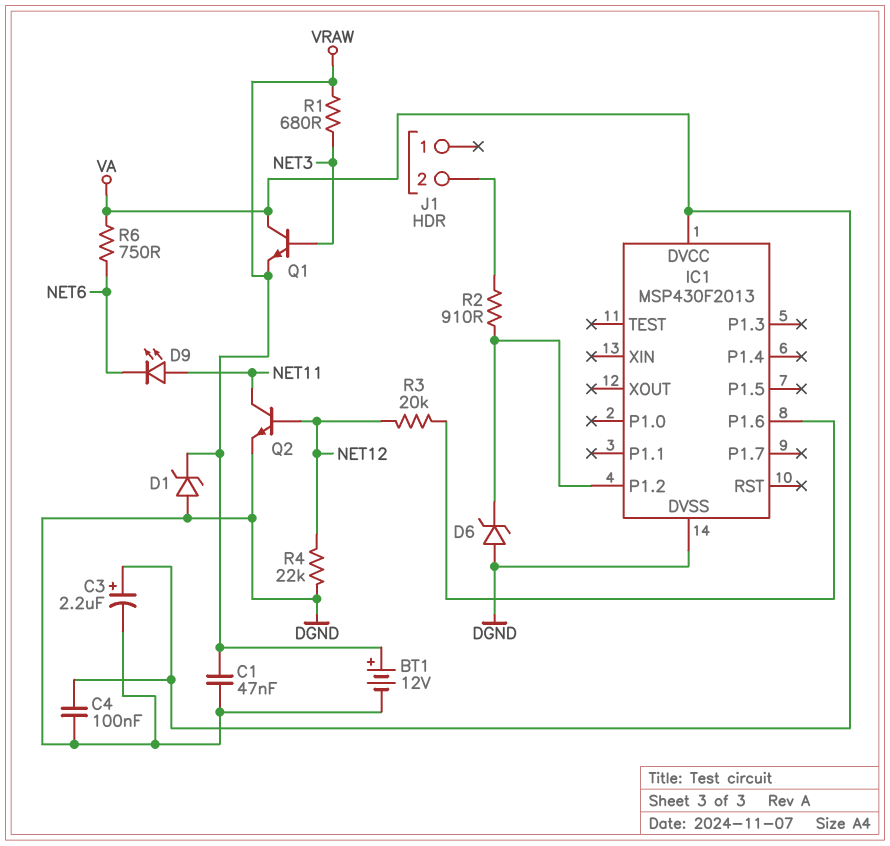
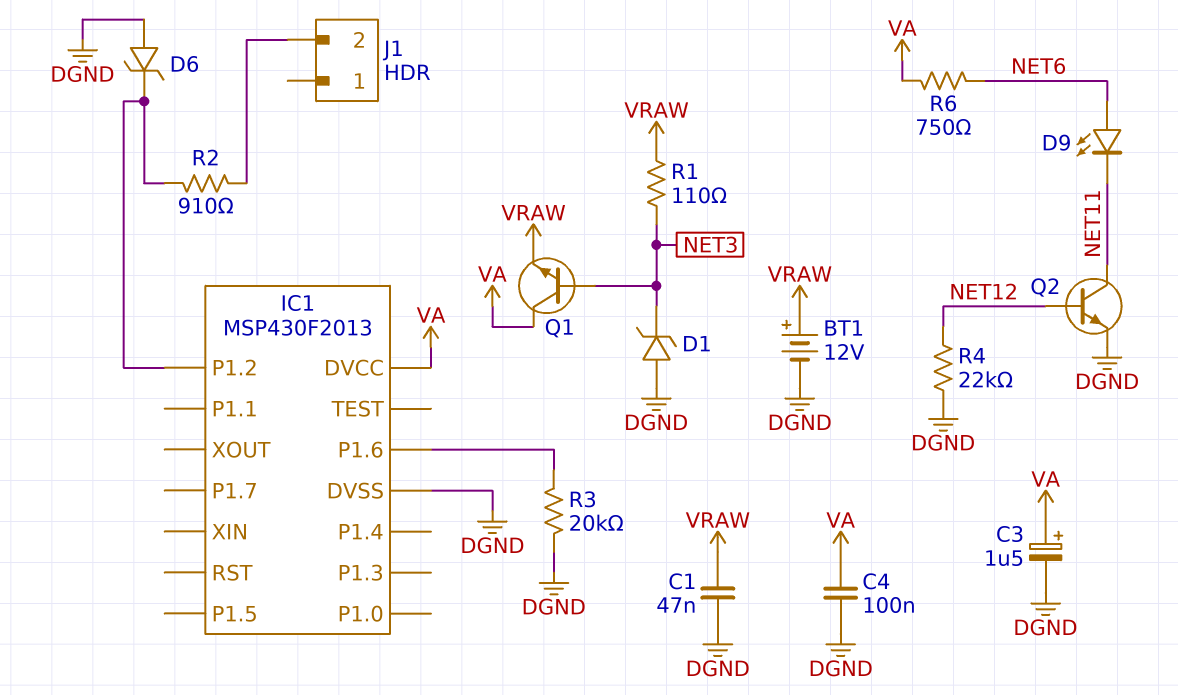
C3: 2.2uF (plus VA, minus DGND) -> 1.5uF (plus VA, minus DGND)
D1: zener (A DGND, K VRAW) -> zener (A DGND, K NET3)
D9: LED (A NET11, K NET6) -> LED (A NET6, K NET11)
R1: 680 (NET3, VRAW) -> 110 (NET3, VRAW)
R3: 20k (IC1/P1.6, NET12) -> 20k (DGND, IC1/P1.6)

